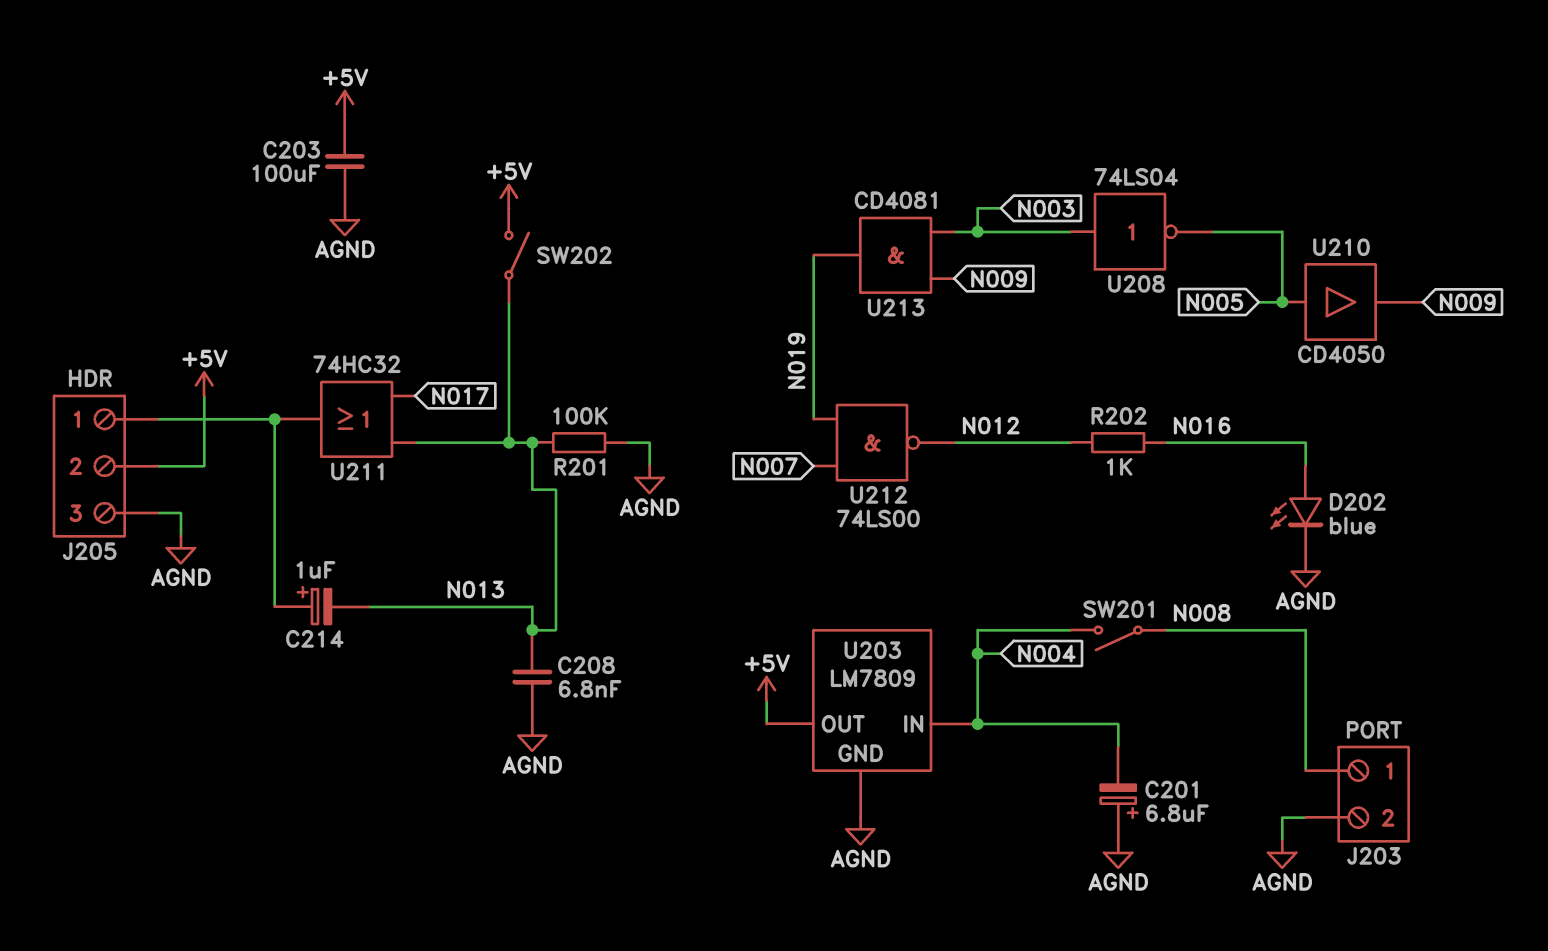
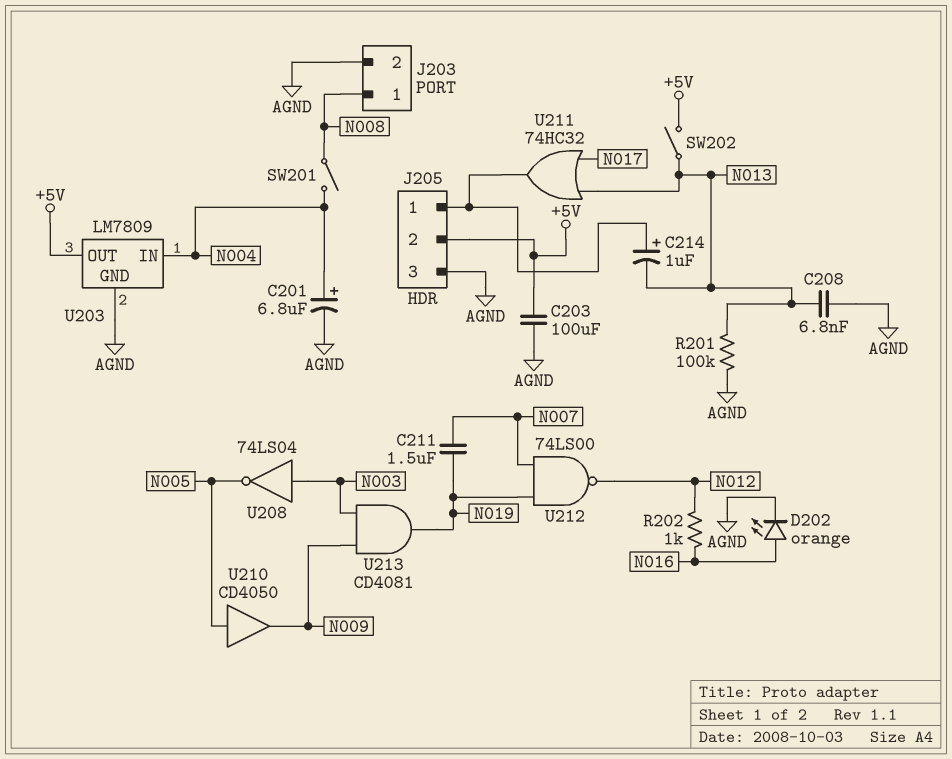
C201: 6.8uF (plus AGND, minus N004) -> 6.8uF (plus N004, minus AGND)
C211: none -> 1.5uF (N007, N019)
D202: LED blue (A N016, K AGND) -> LED orange (A N016, K AGND)

